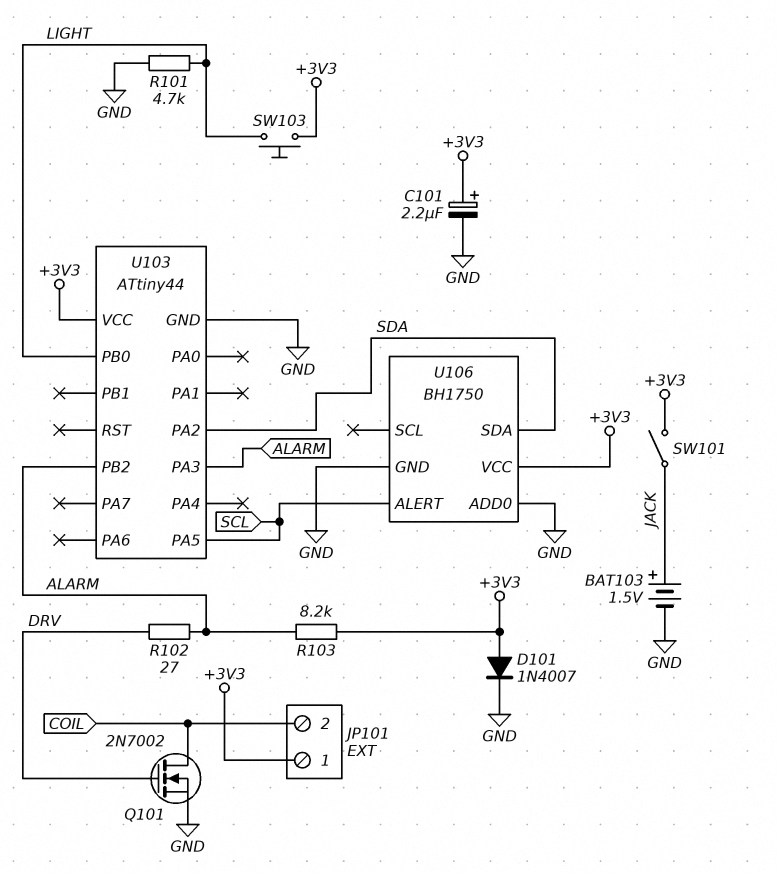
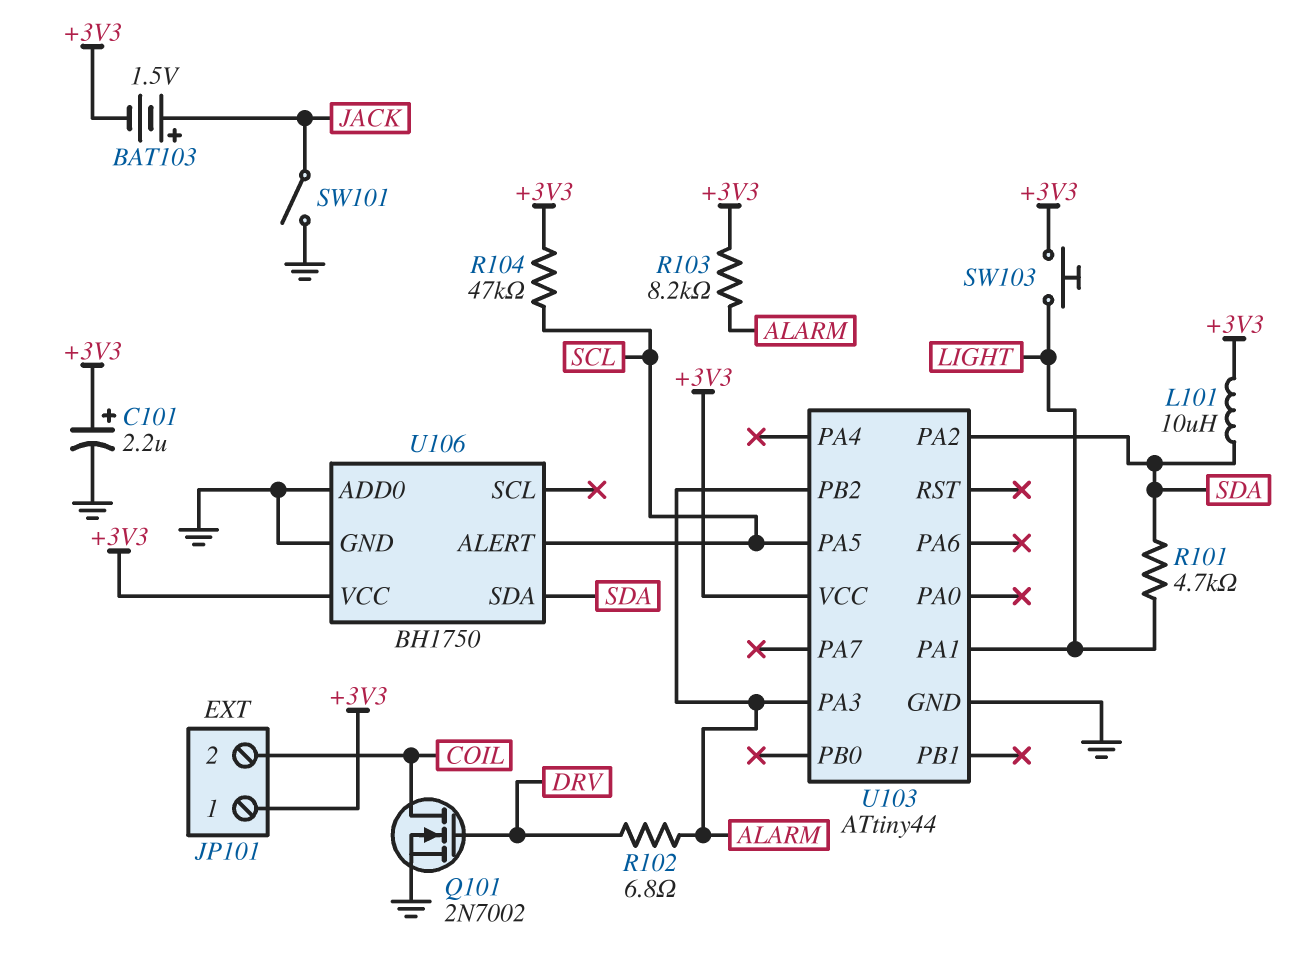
BAT103: 1.5V (plus JACK, minus GND) -> 1.5V (plus JACK, minus +3V3)
D101: diode 1N4007 (A +3V3, K GND) -> none
L101: none -> 10uH (+3V3, SDA)
R101: 4.7k (GND, LIGHT) -> 4.7k (LIGHT, SDA)
R102: 27 (ALARM, DRV) -> 6.8 (ALARM, DRV)
R104: none -> 47k (+3V3, SCL)
SW101: switch (+3V3, JACK) -> switch (GND, JACK)
U103 pin PA1: none -> LIGHT
U103 pin PB0: LIGHT -> none

